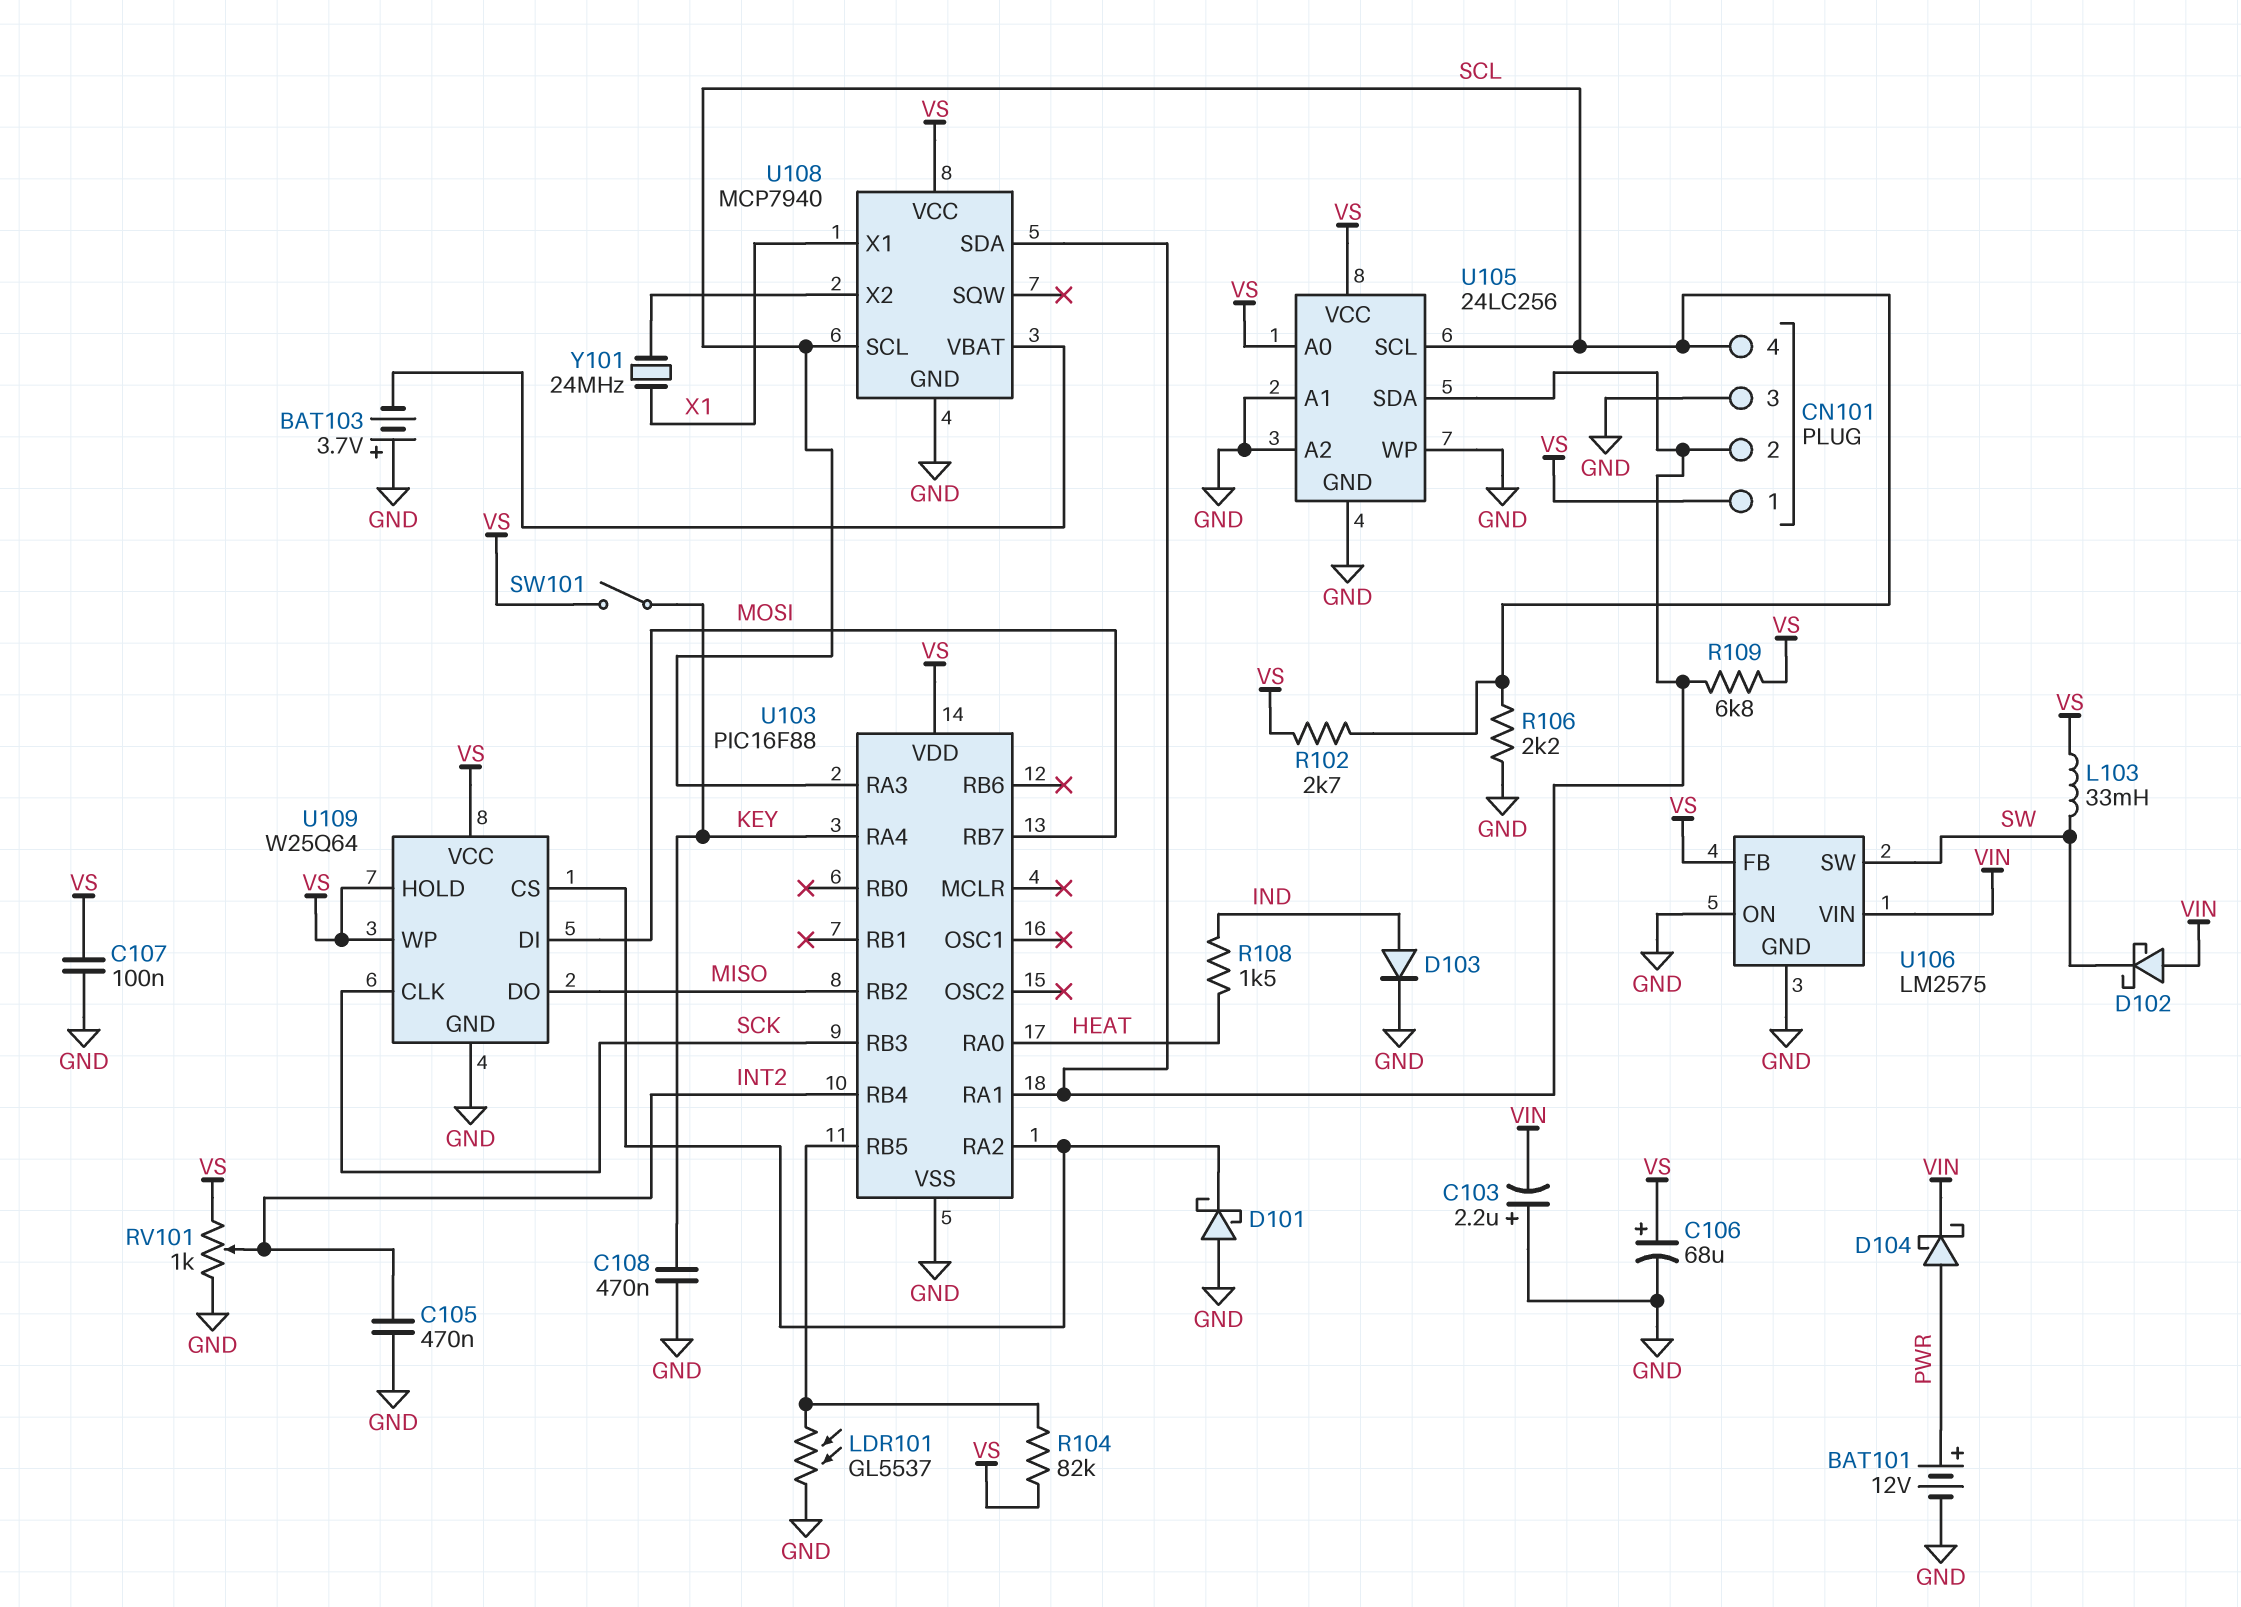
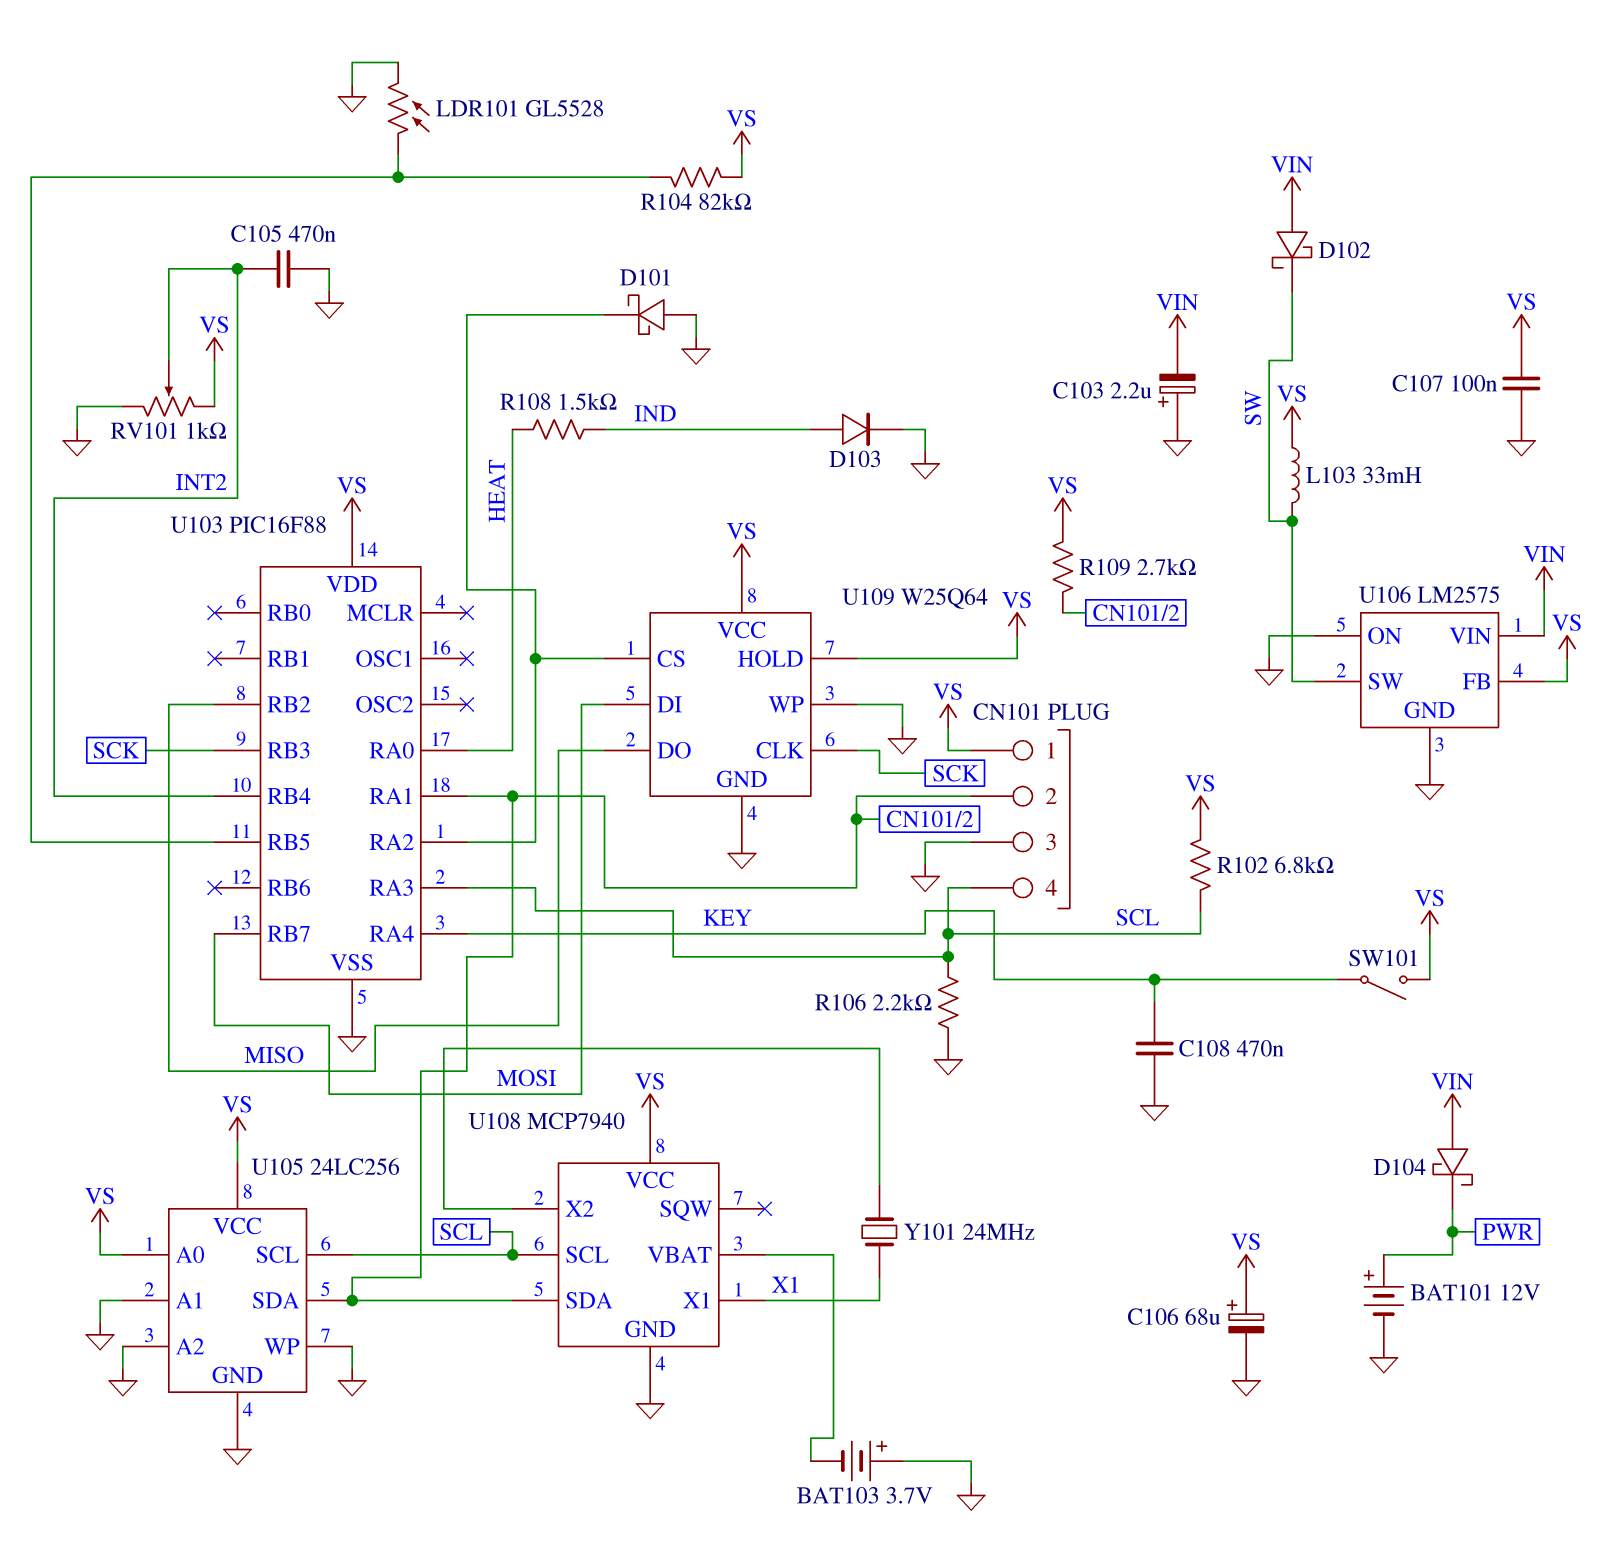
D104: schottky (A PWR, K VIN) -> schottky (A VIN, K PWR)
LDR101: GL5537 (GND, U103/RB5) -> GL5528 (GND, U103/RB5)
R102: 2.7k (SCL, VS) -> 6.8k (SCL, VS)
R109: 6.8k (CN101/2, VS) -> 2.7k (CN101/2, VS)
U109 pin WP: VS -> GND

